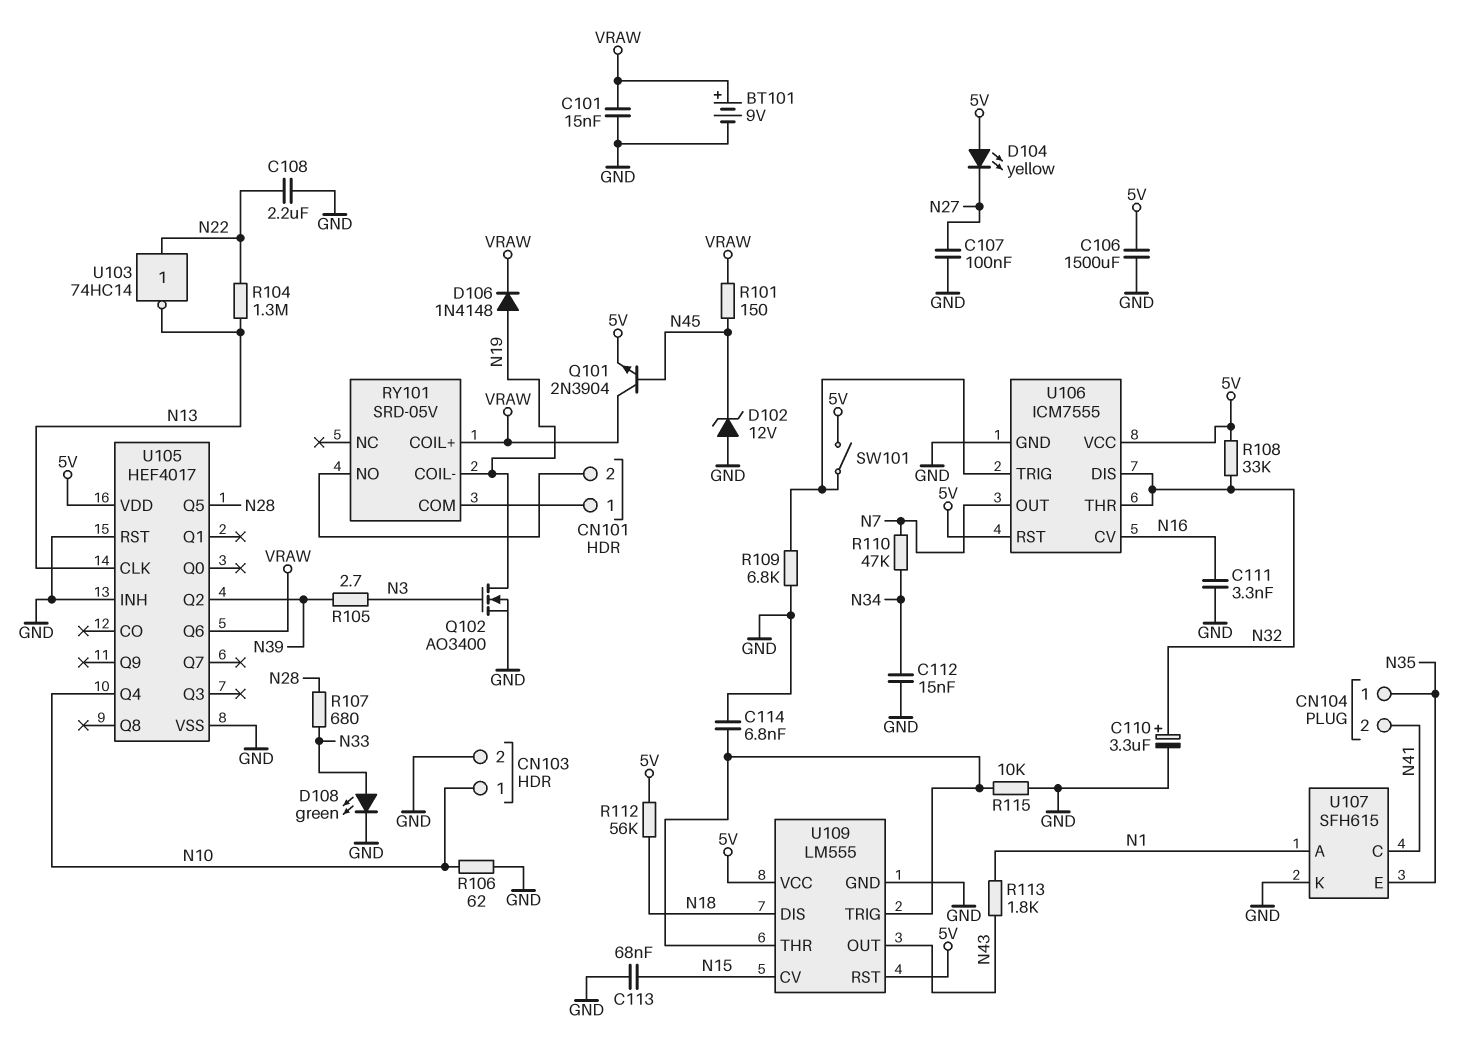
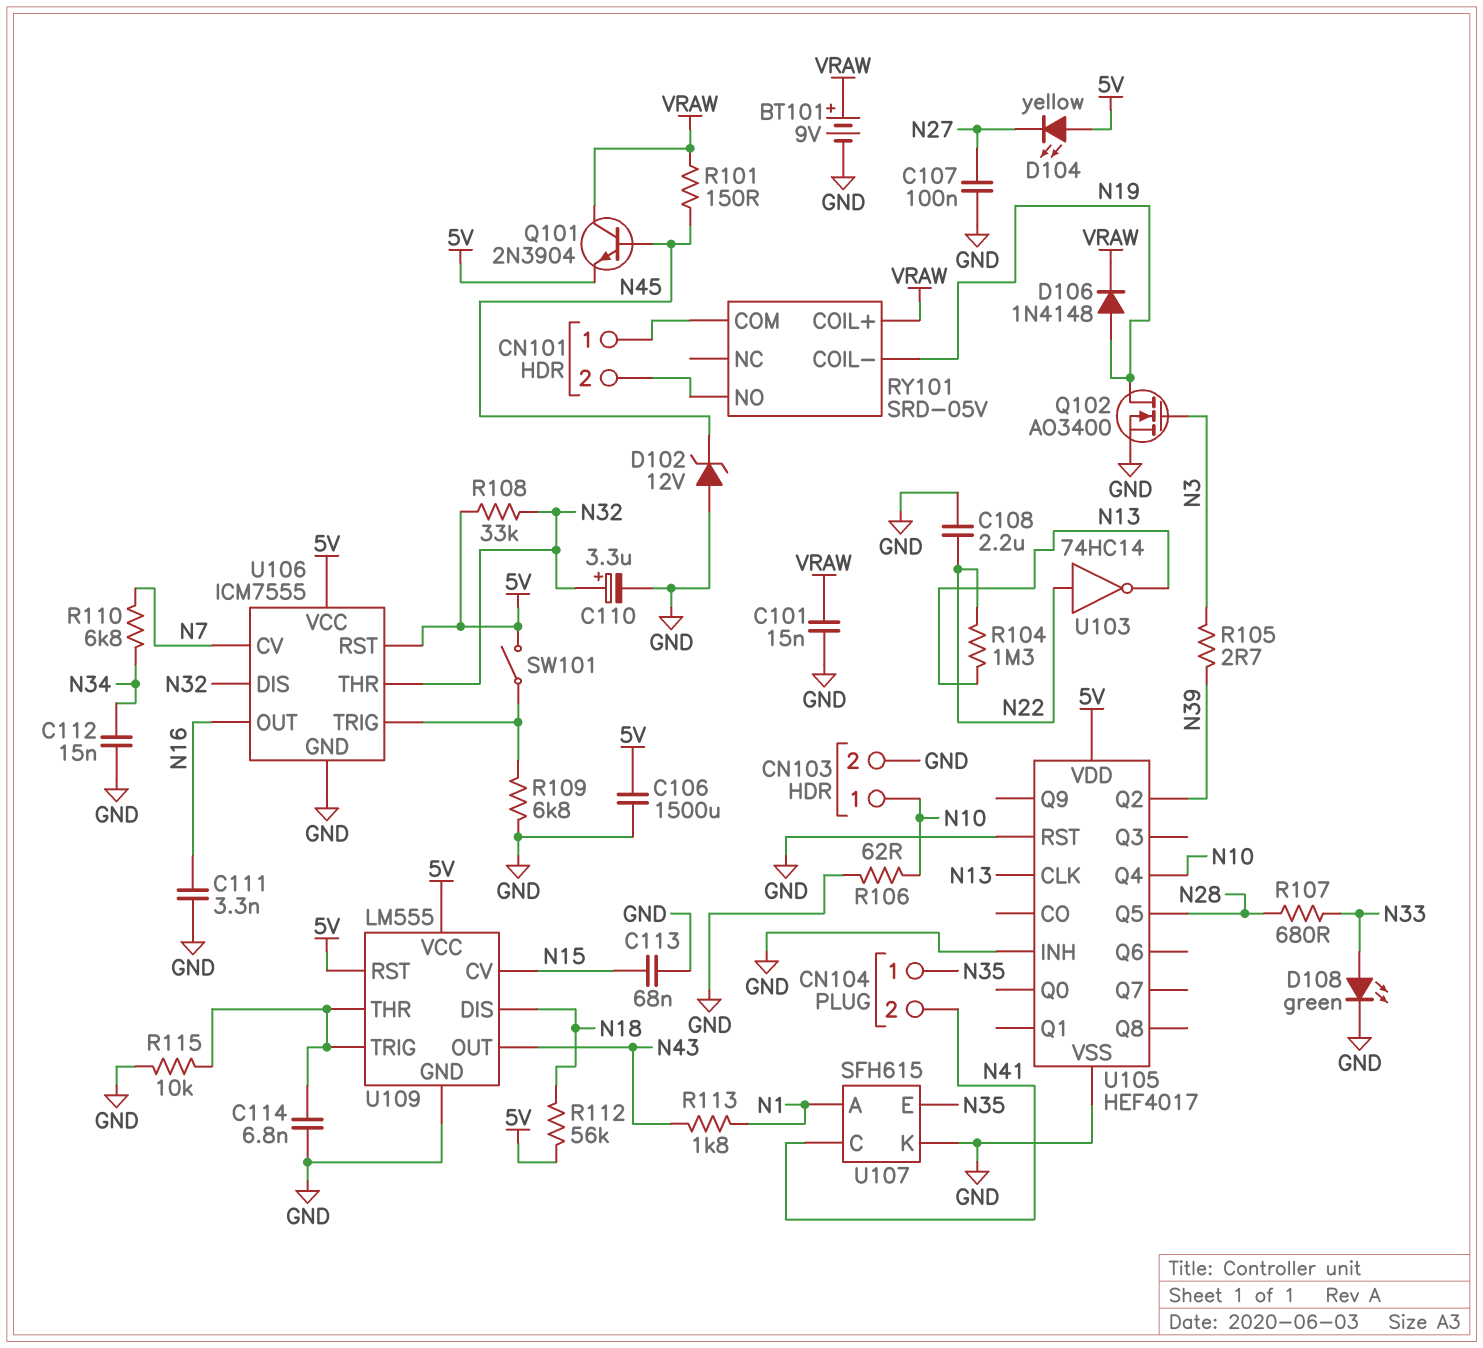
R110: 47k (N7, N34) -> 6.8k (N7, N34)
U105 pin Q6: VRAW -> none
U106 pin CV: N16 -> N7
U106 pin OUT: N7 -> N16

